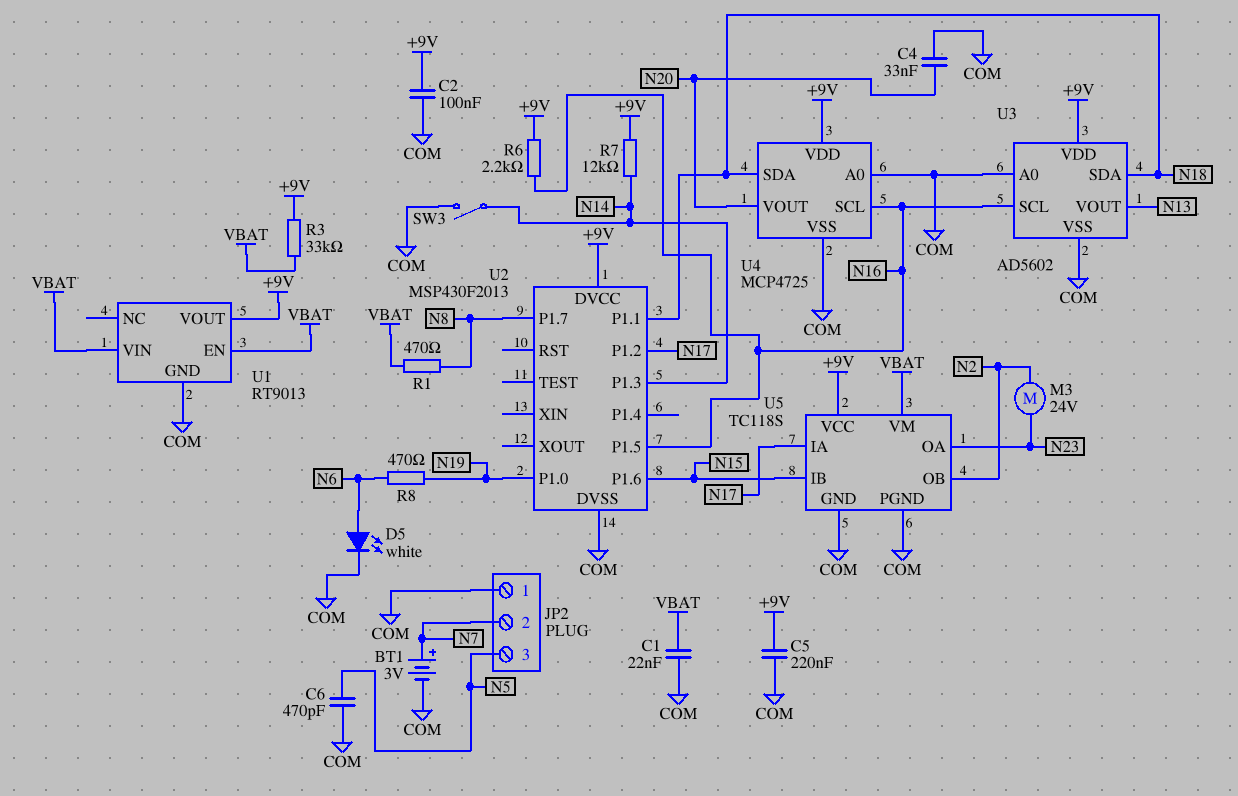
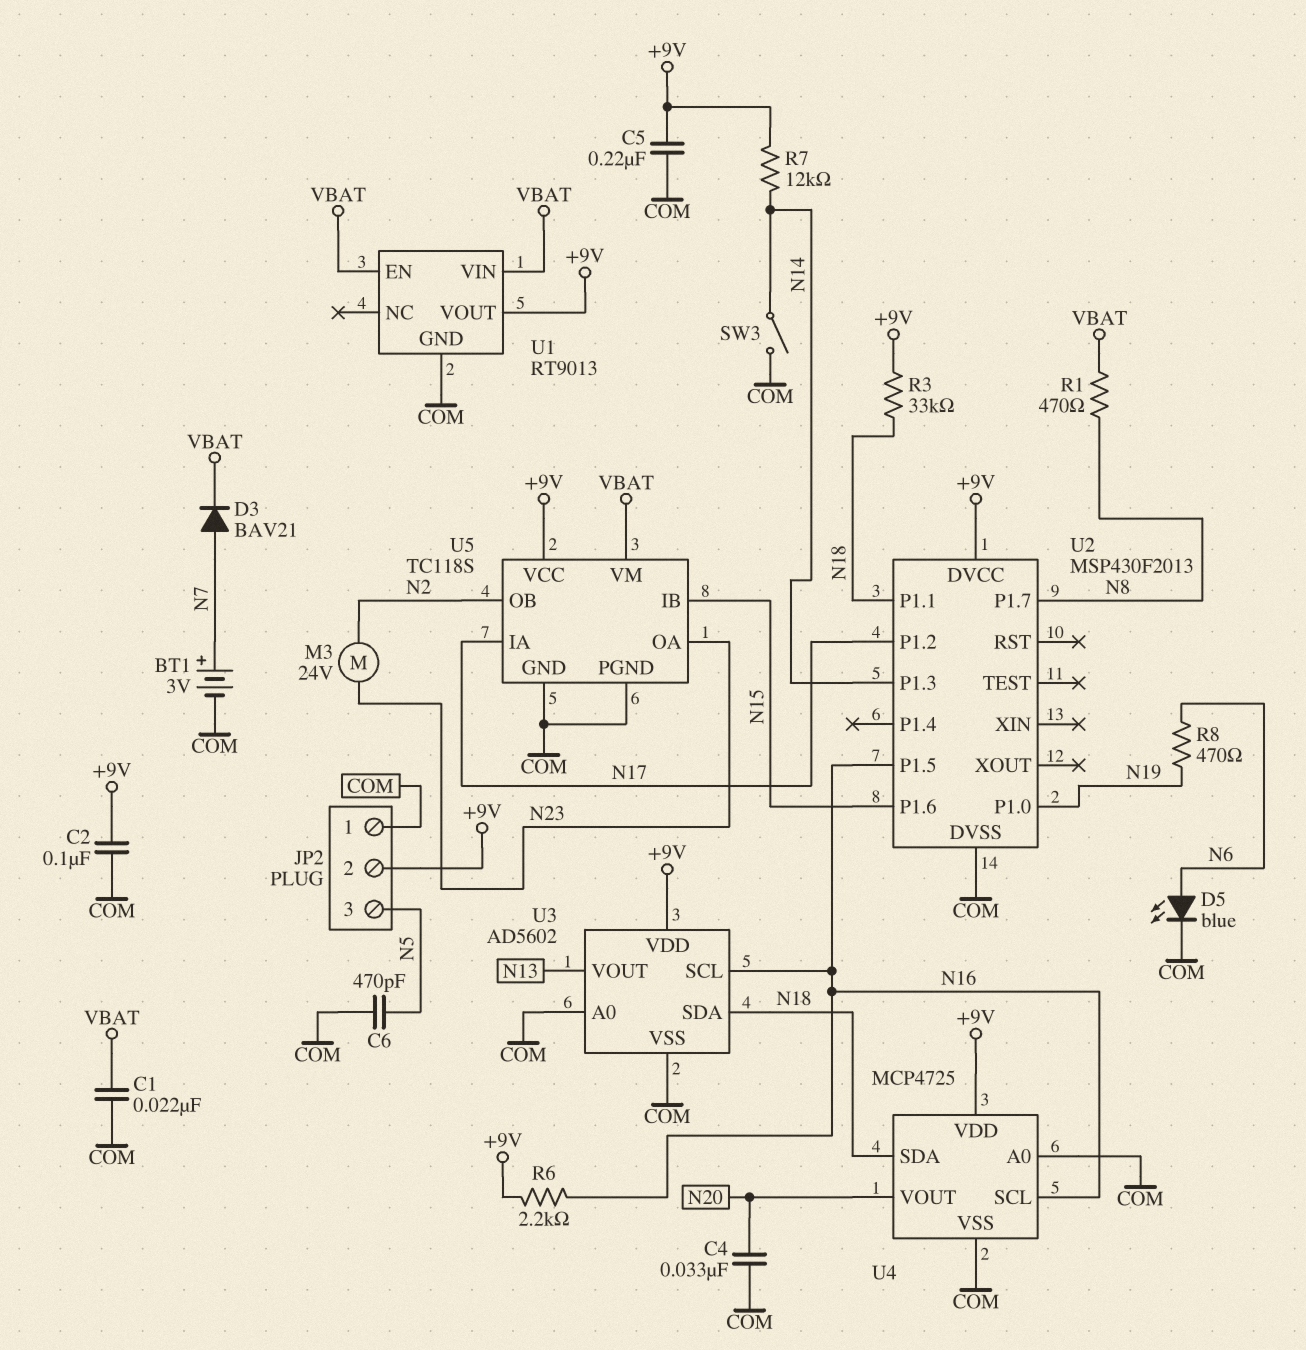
D3: none -> diode BAV21 (A N7, K VBAT)
D5: LED white (A N6, K COM) -> LED blue (A N6, K COM)
JP2 pin 2: N7 -> +9V
R3: 33k (+9V, VBAT) -> 33k (+9V, N18)

